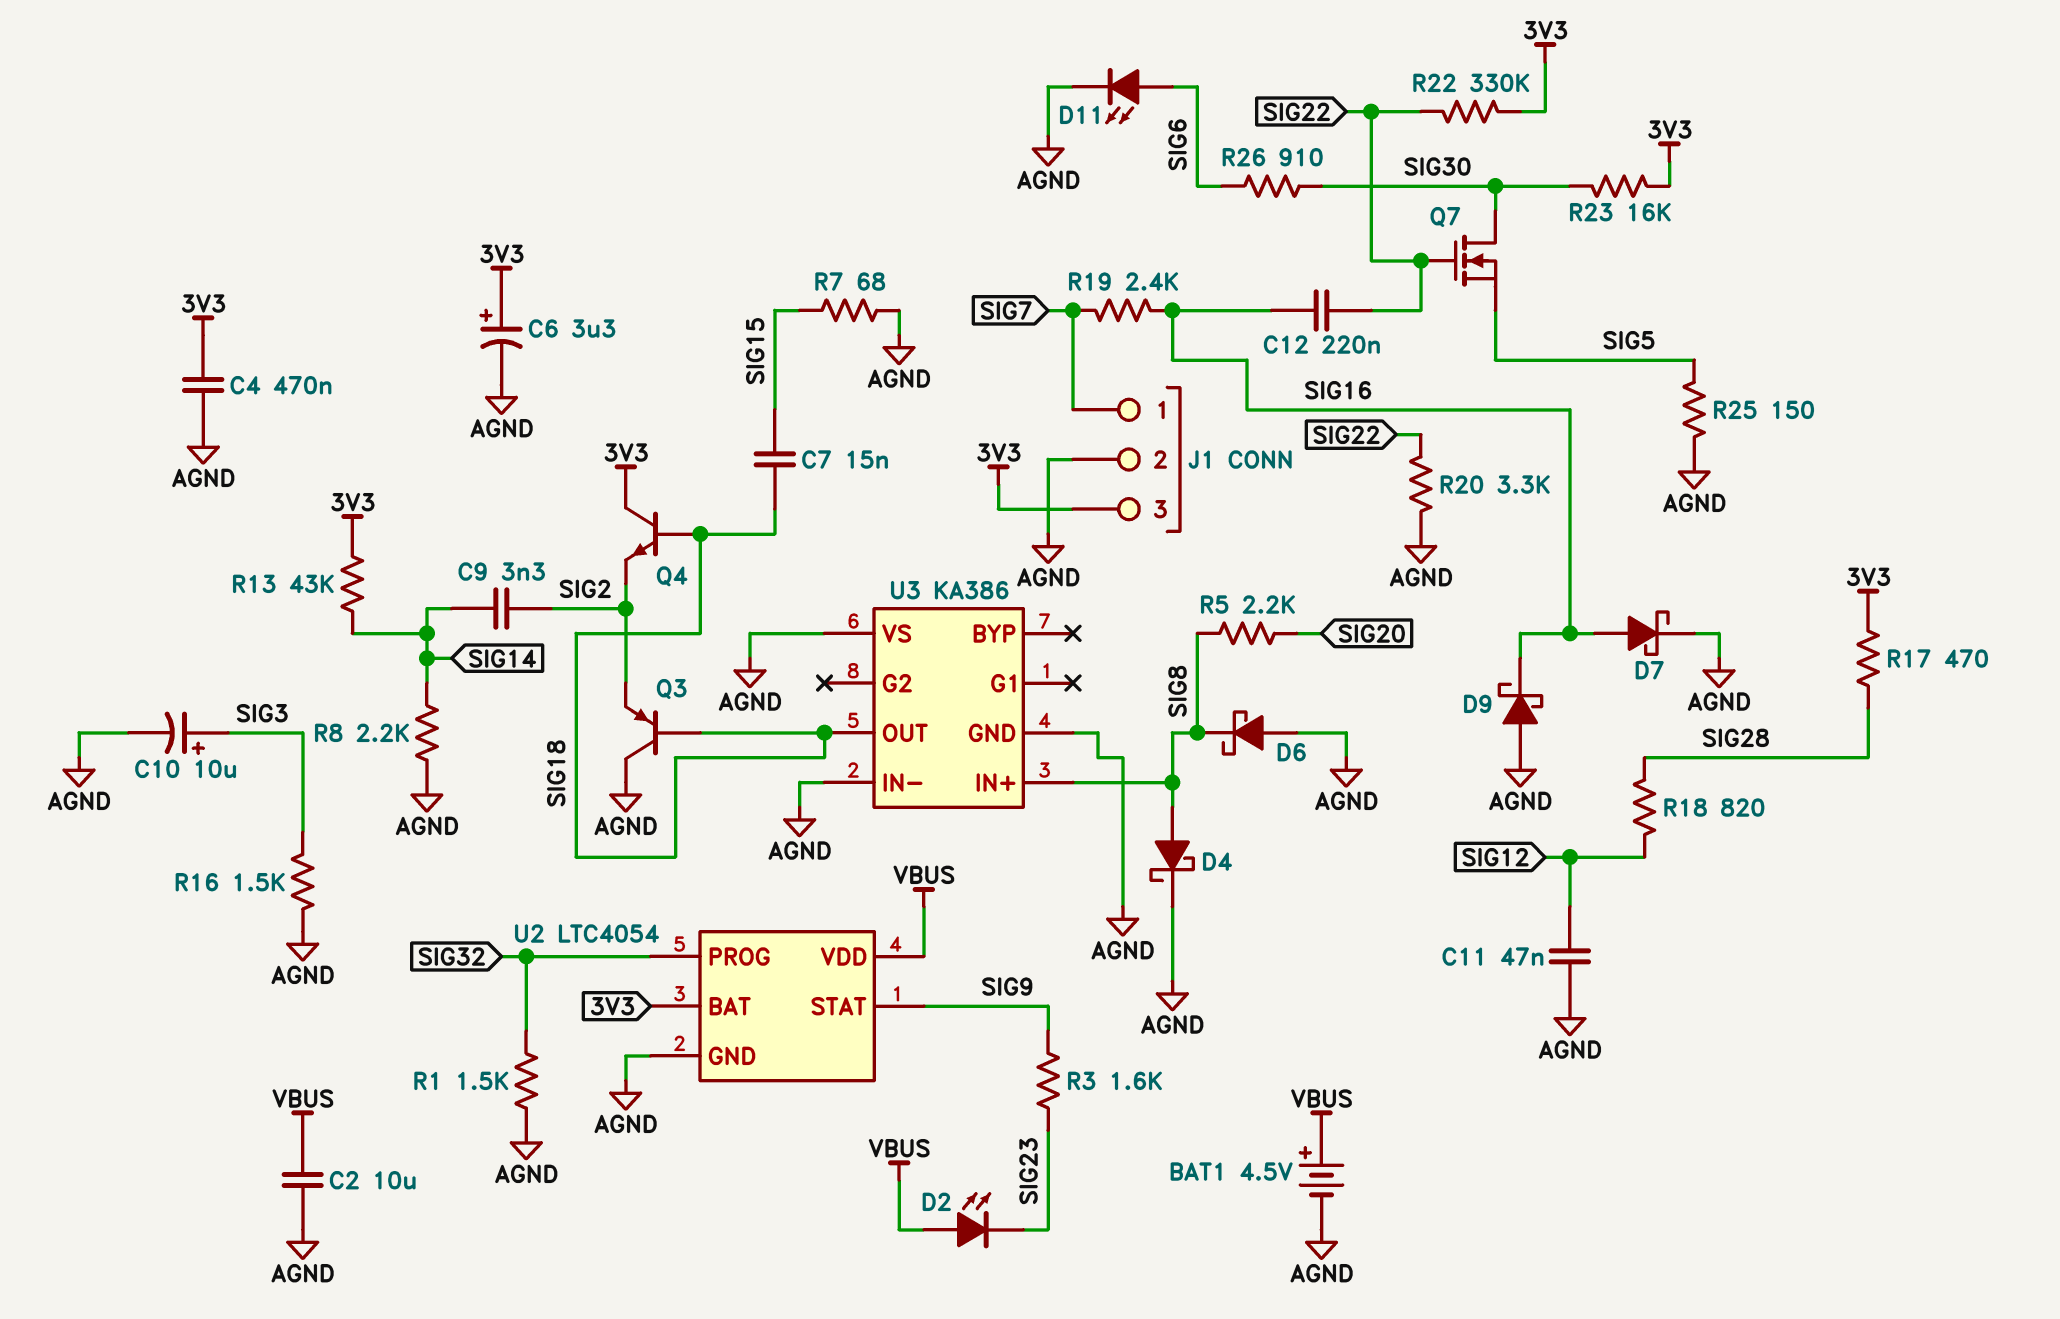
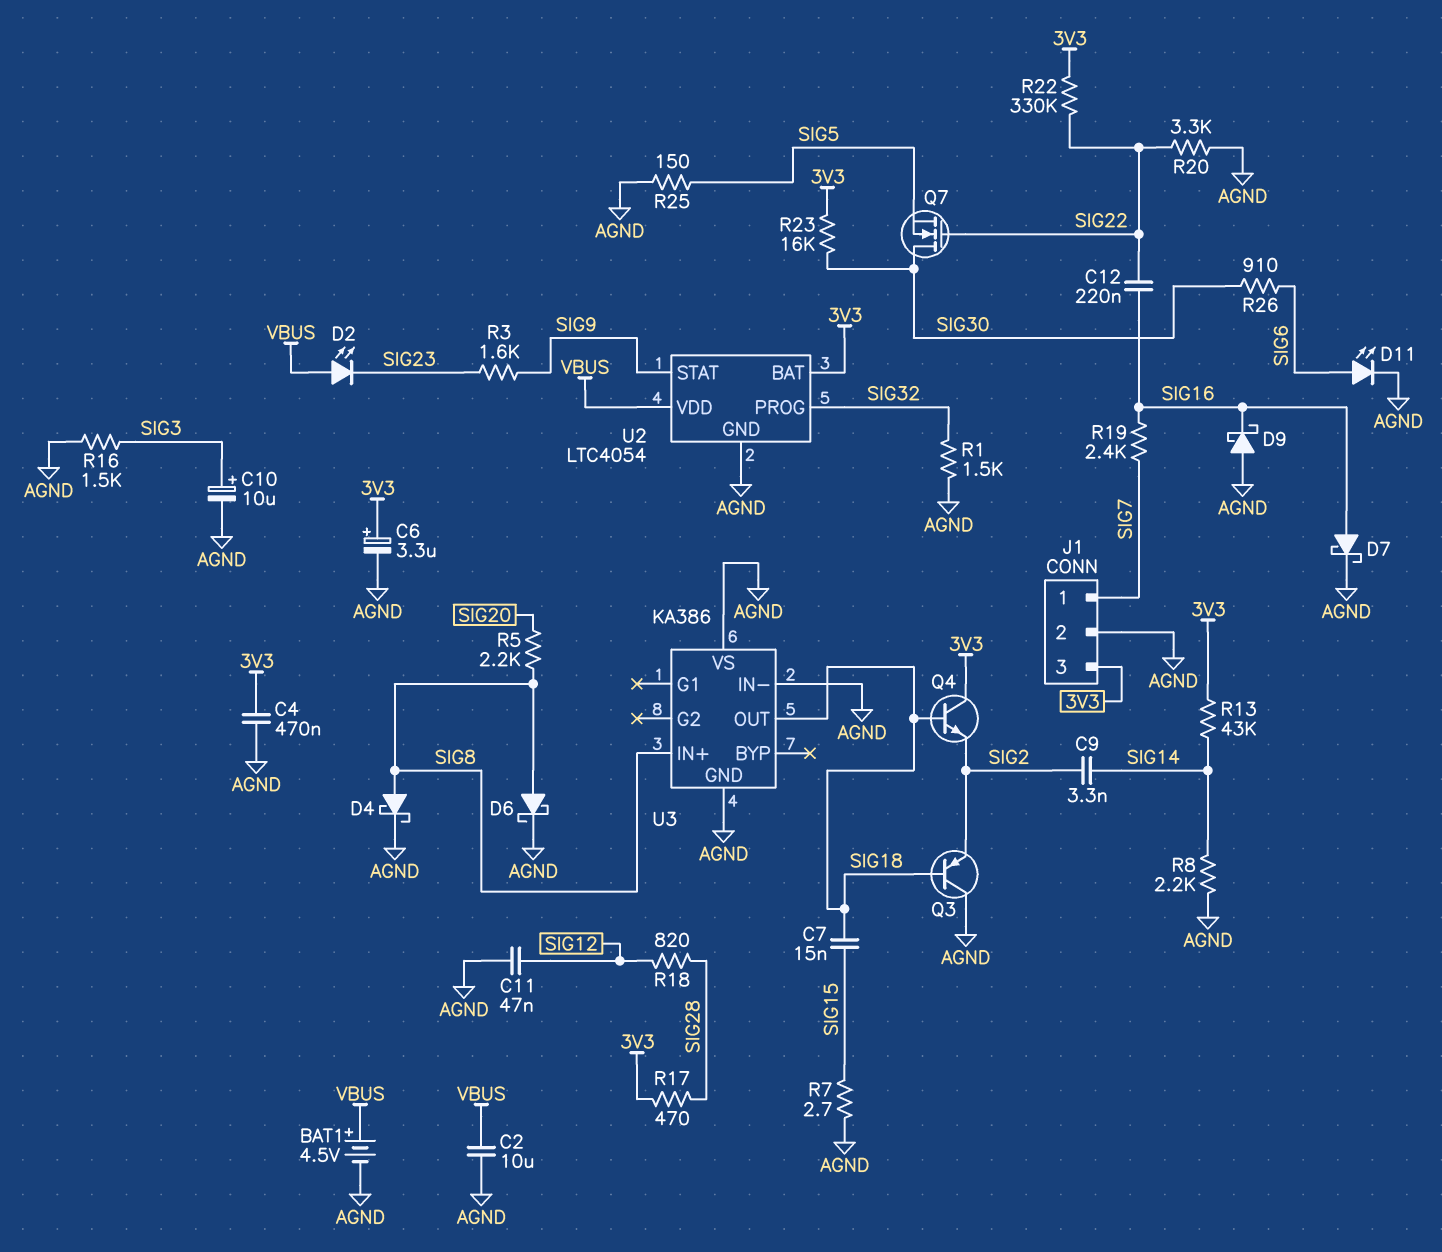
D6: schottky (A AGND, K SIG8) -> schottky (A SIG8, K AGND)
R7: 68 (AGND, SIG15) -> 2.7 (AGND, SIG15)

